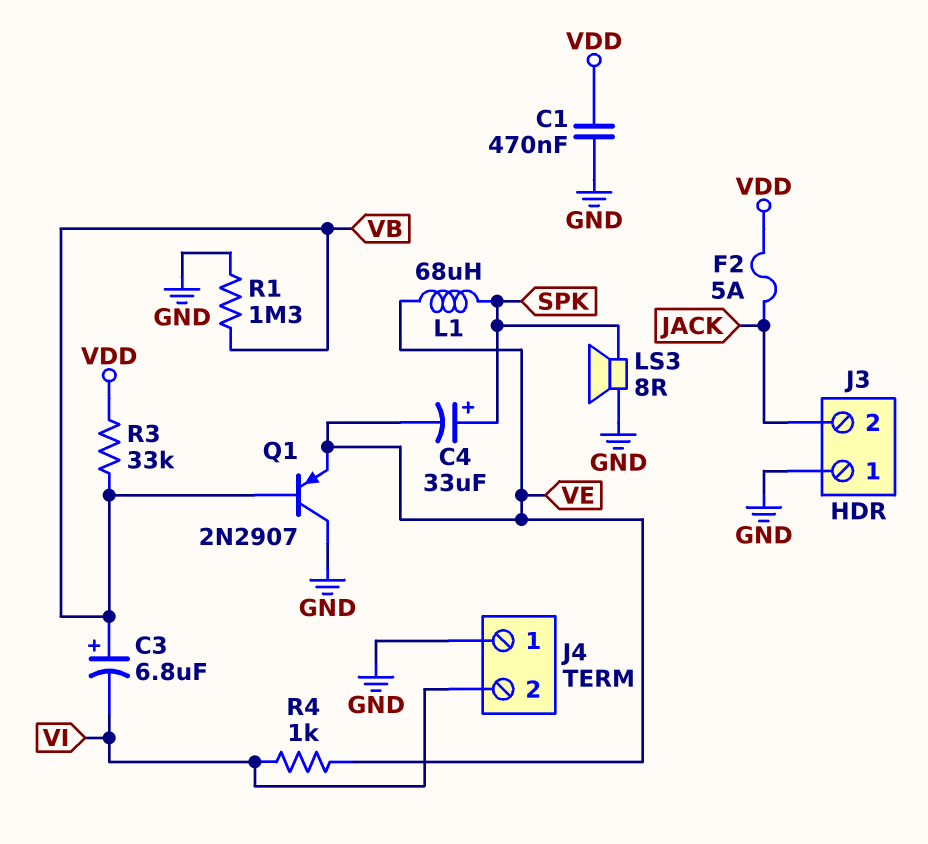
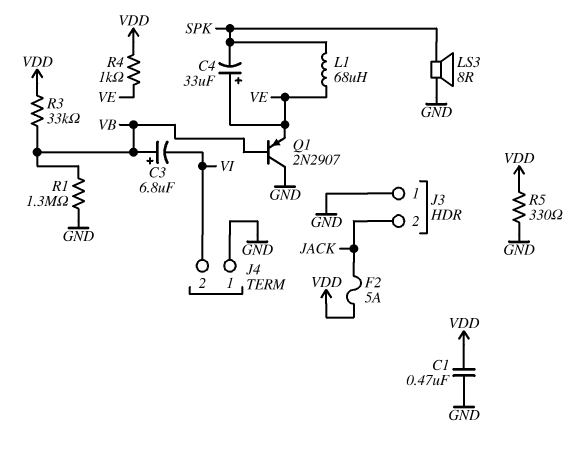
C4: 33uF (plus SPK, minus VE) -> 33uF (plus VE, minus SPK)
R4: 1k (VE, VI) -> 1k (VDD, VE)
R5: none -> 330 (GND, VDD)

